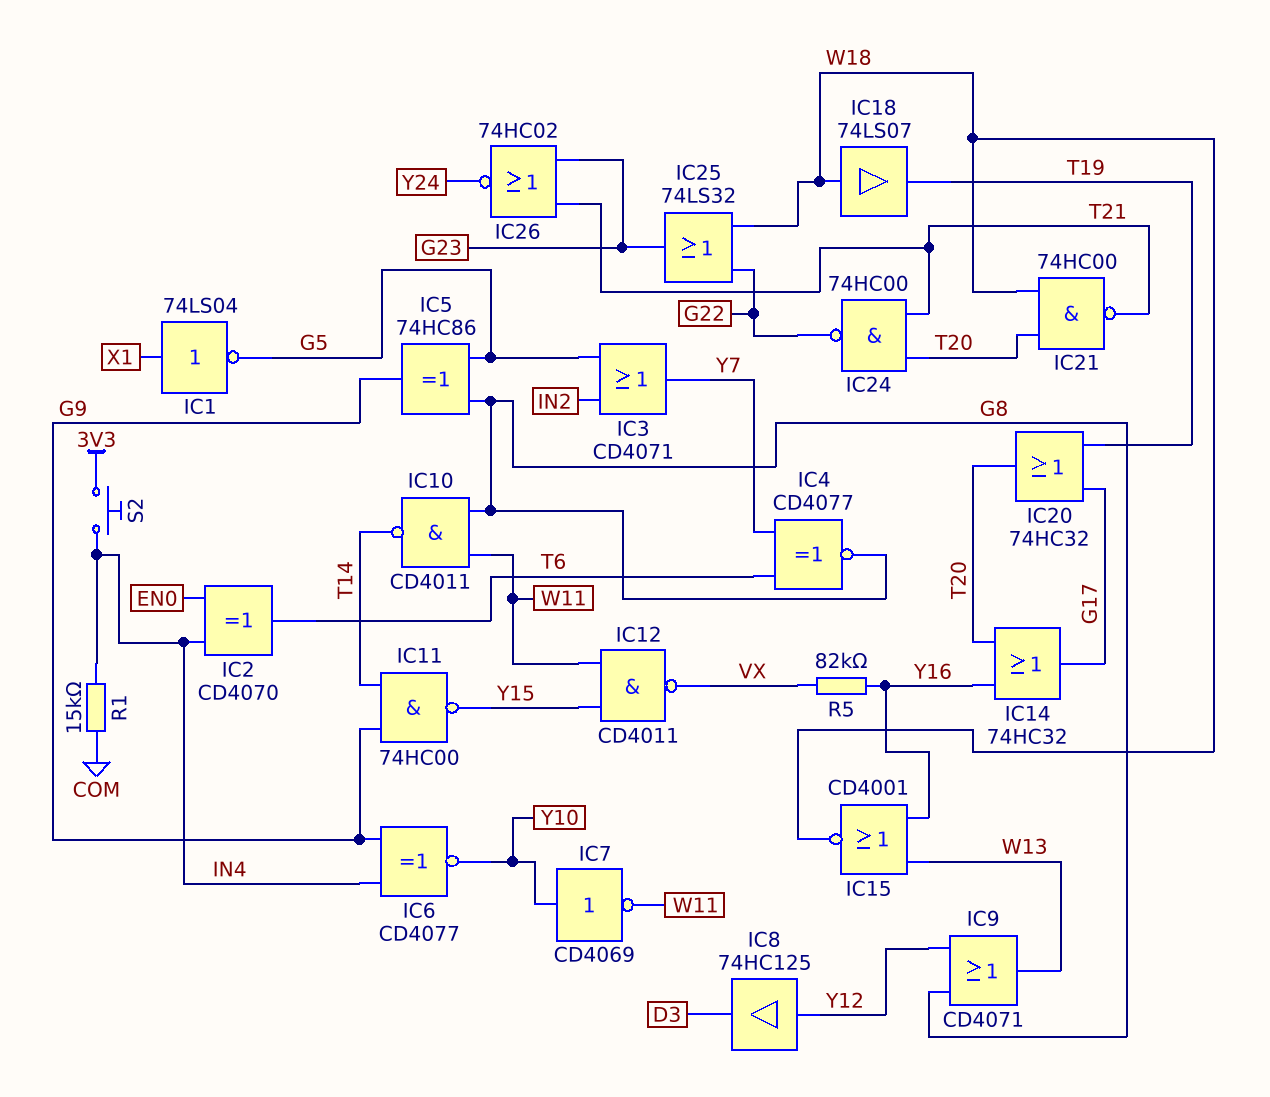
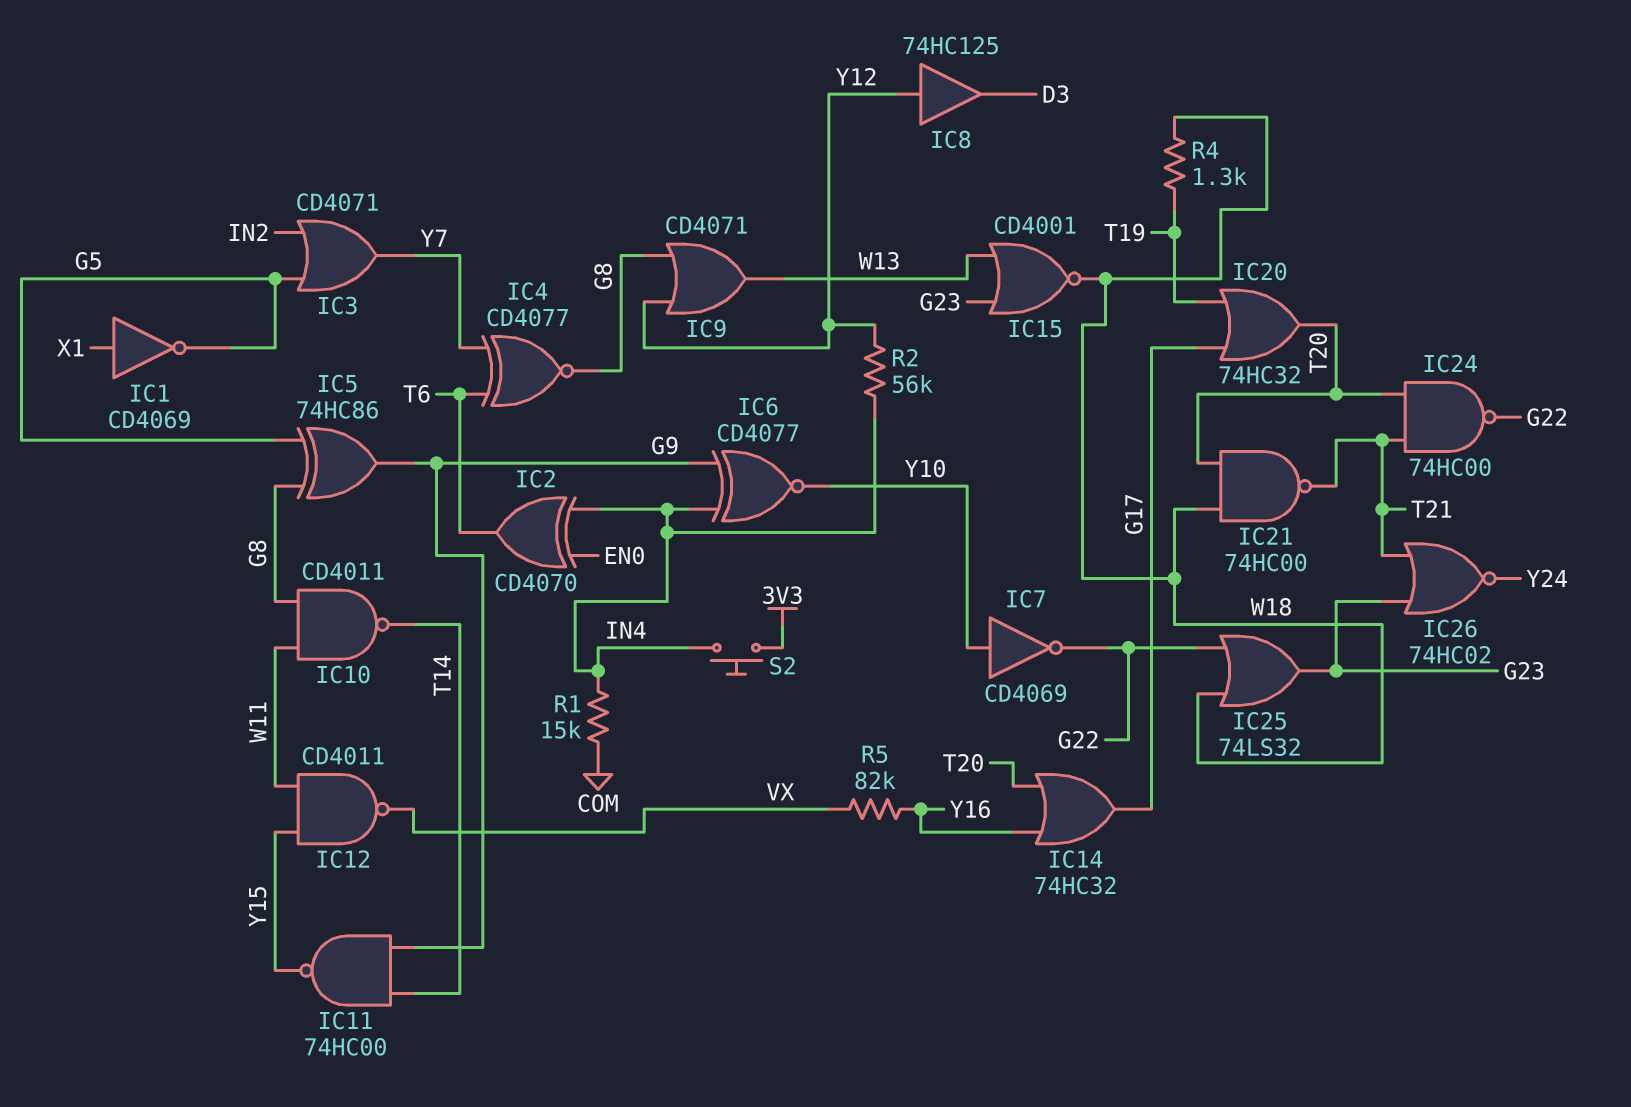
IC1: NOT 74LS04 (in X1, out G5) -> NOT CD4069 (in X1, out G5)
IC7: NOT CD4069 (in Y10, out W11) -> NOT CD4069 (in Y10, out G22)
IC15: NOR CD4001 (in W13, in Y16, out W18) -> NOR CD4001 (in G23, in W13, out W18)
IC18: buffer 74LS07 (in W18, out T19) -> none
R2: none -> 56k (IN4, Y12)
R4: none -> 1.3k (T19, W18)

